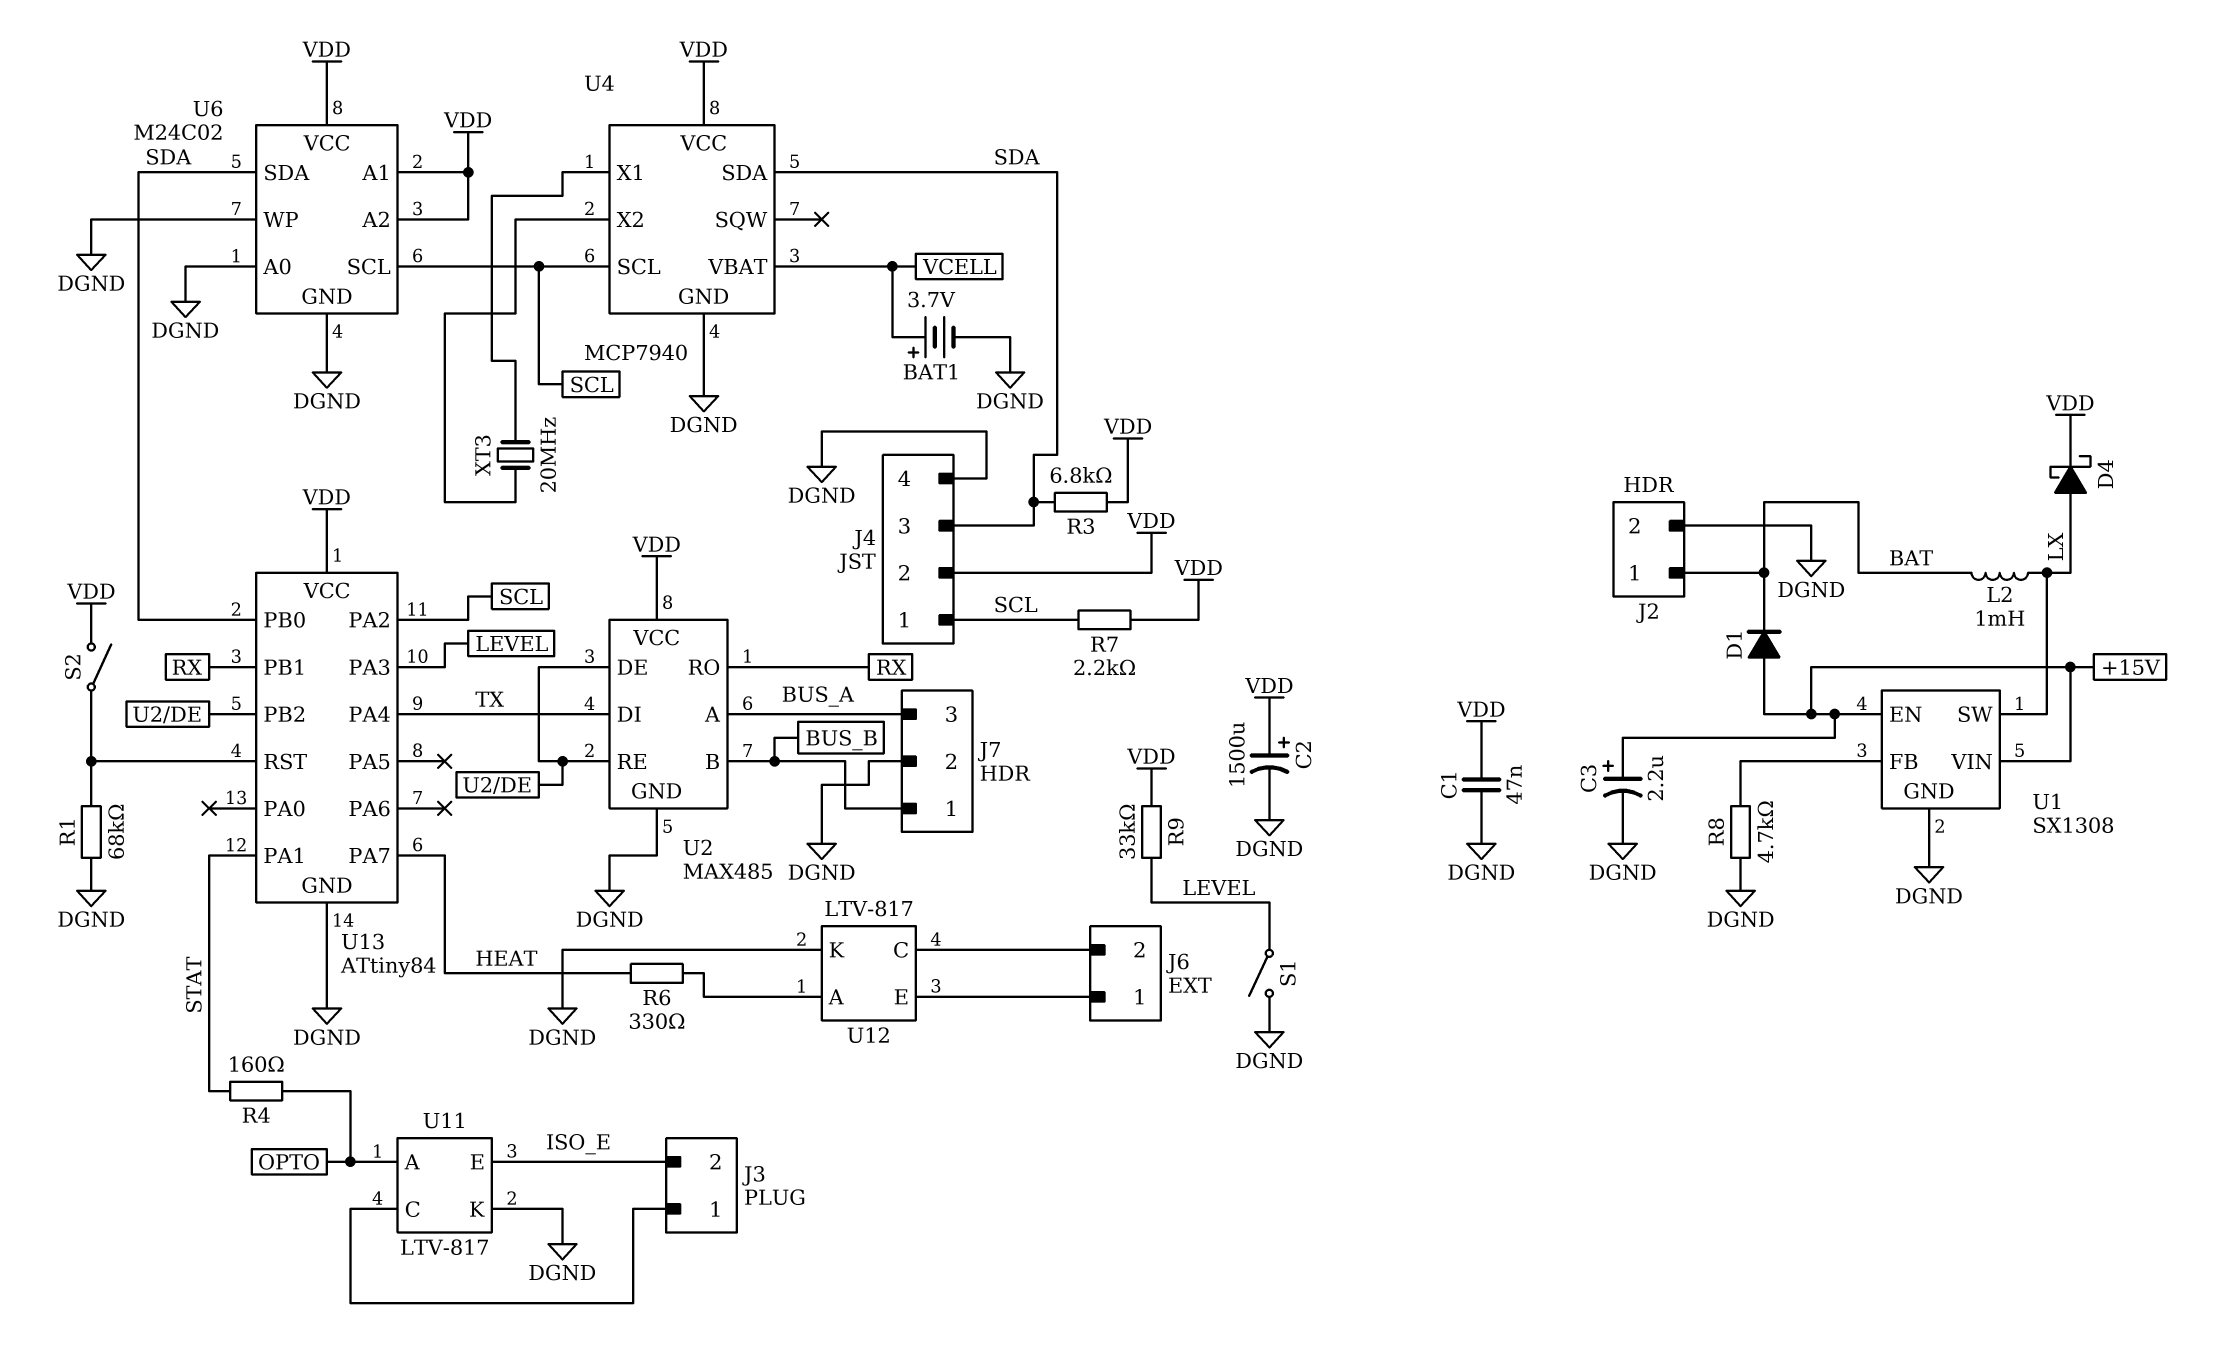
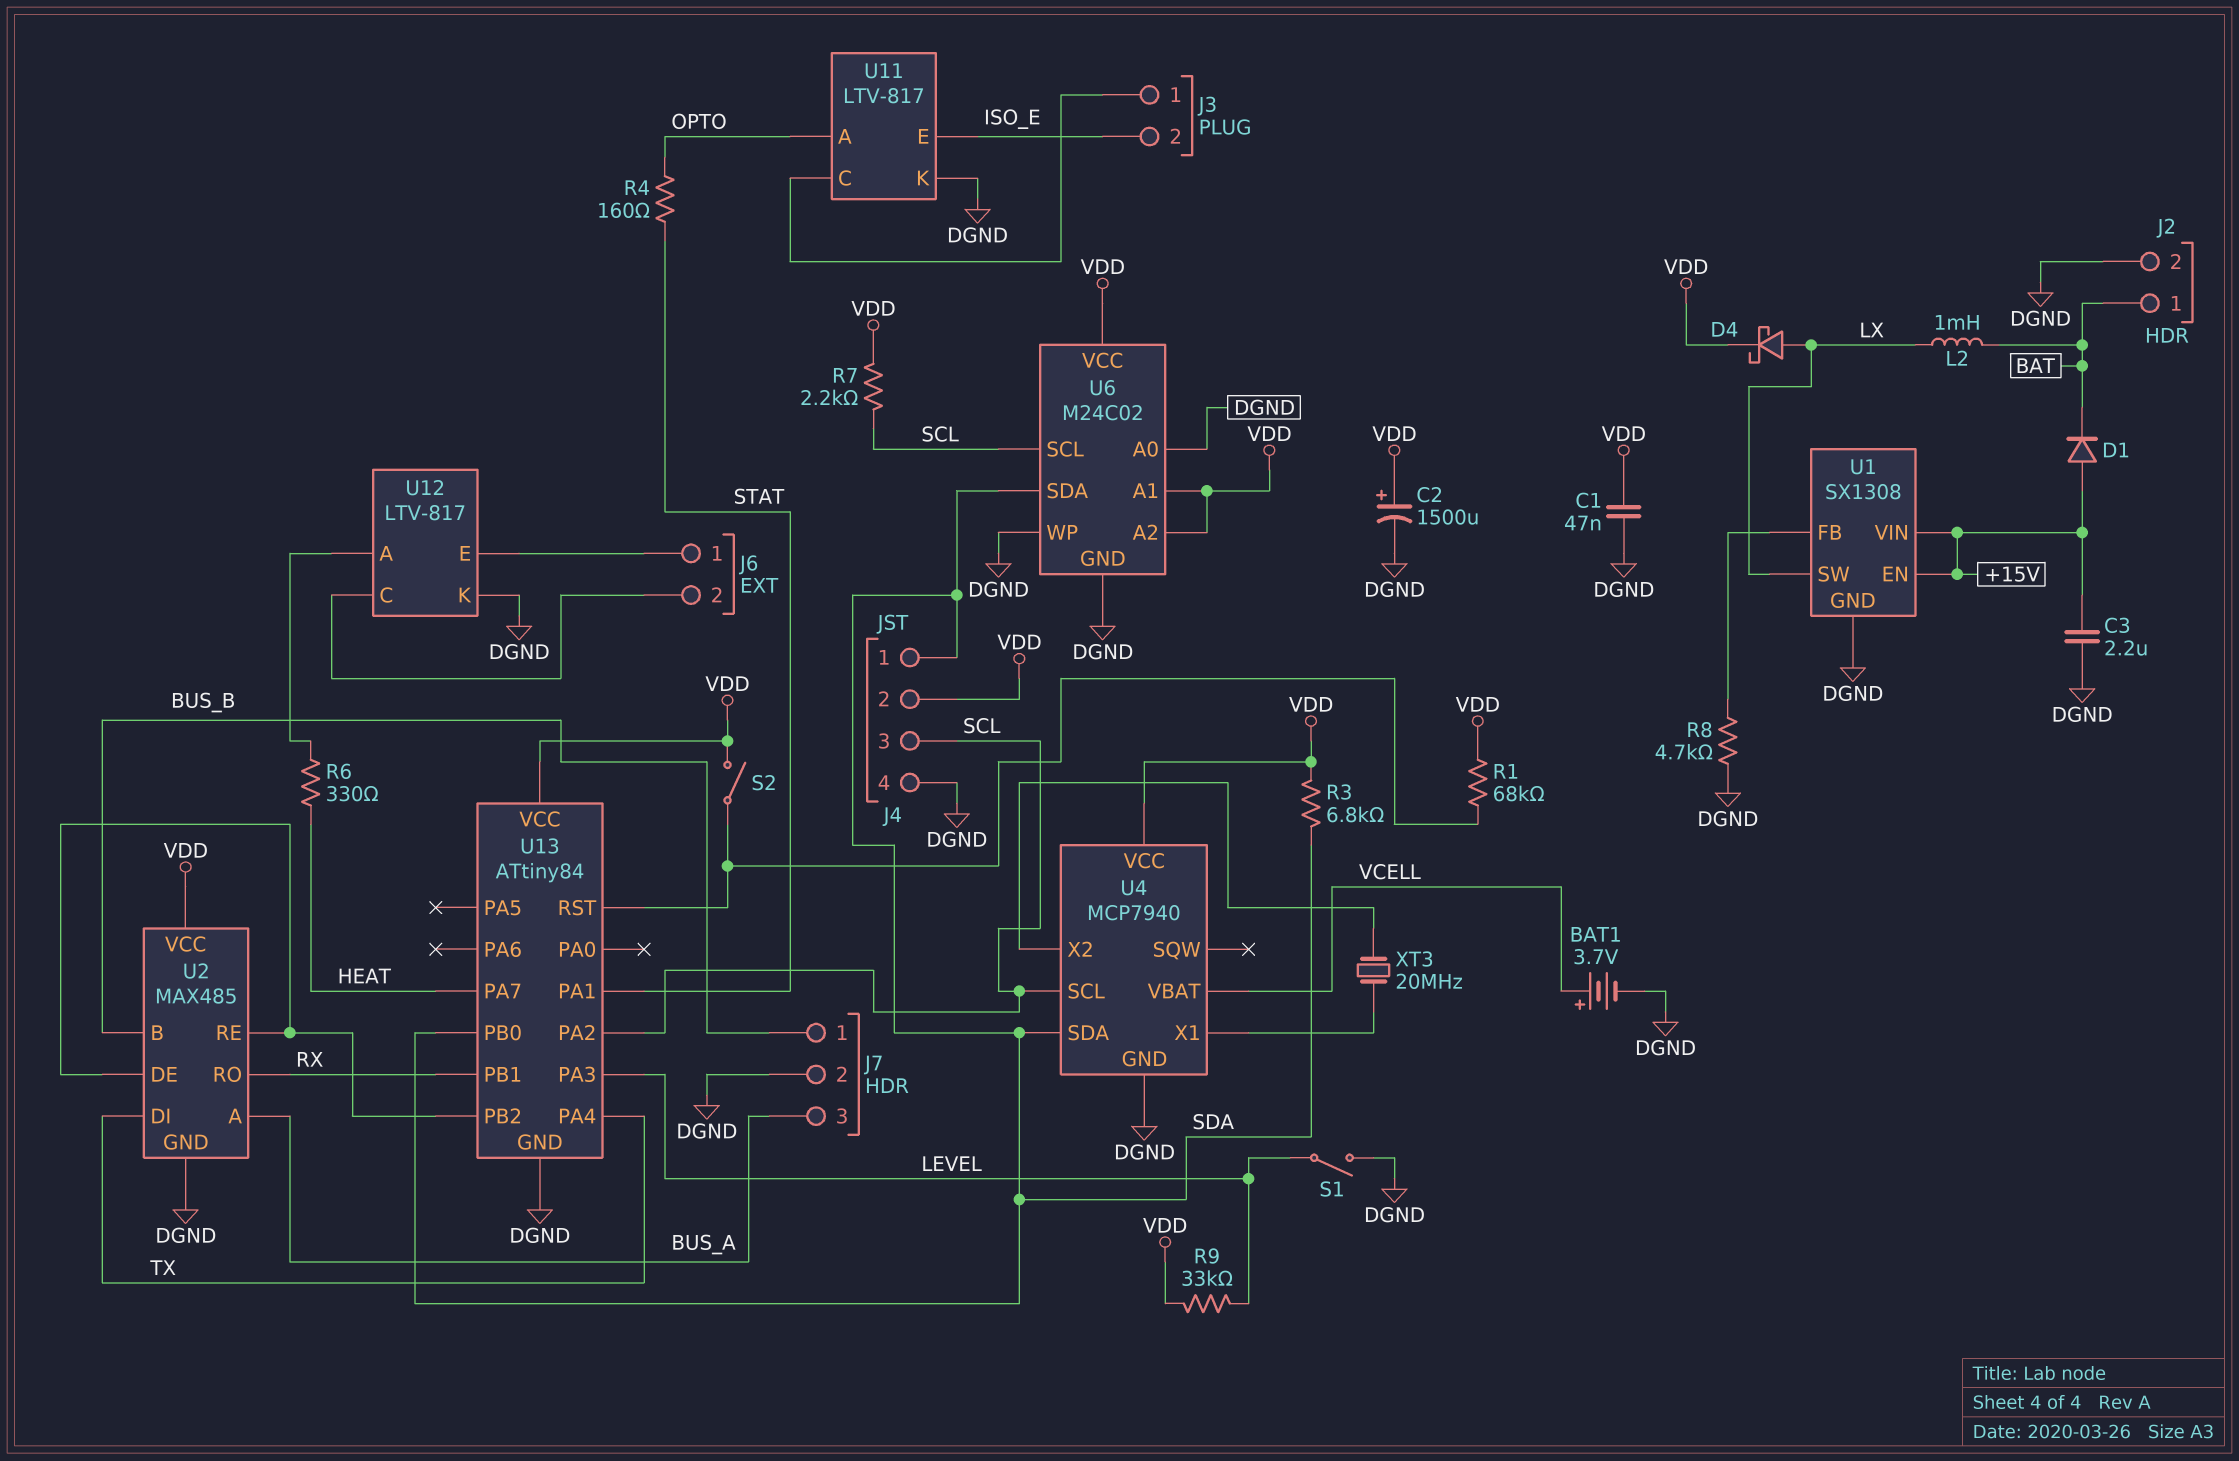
C3: 2.2uF (plus +15V, minus DGND) -> 2.2uF (+15V, DGND)
J4 pin 1: SCL -> SDA
J4 pin 3: SDA -> SCL
R1: 68k (DGND, U13/RST) -> 68k (U13/RST, VDD)

